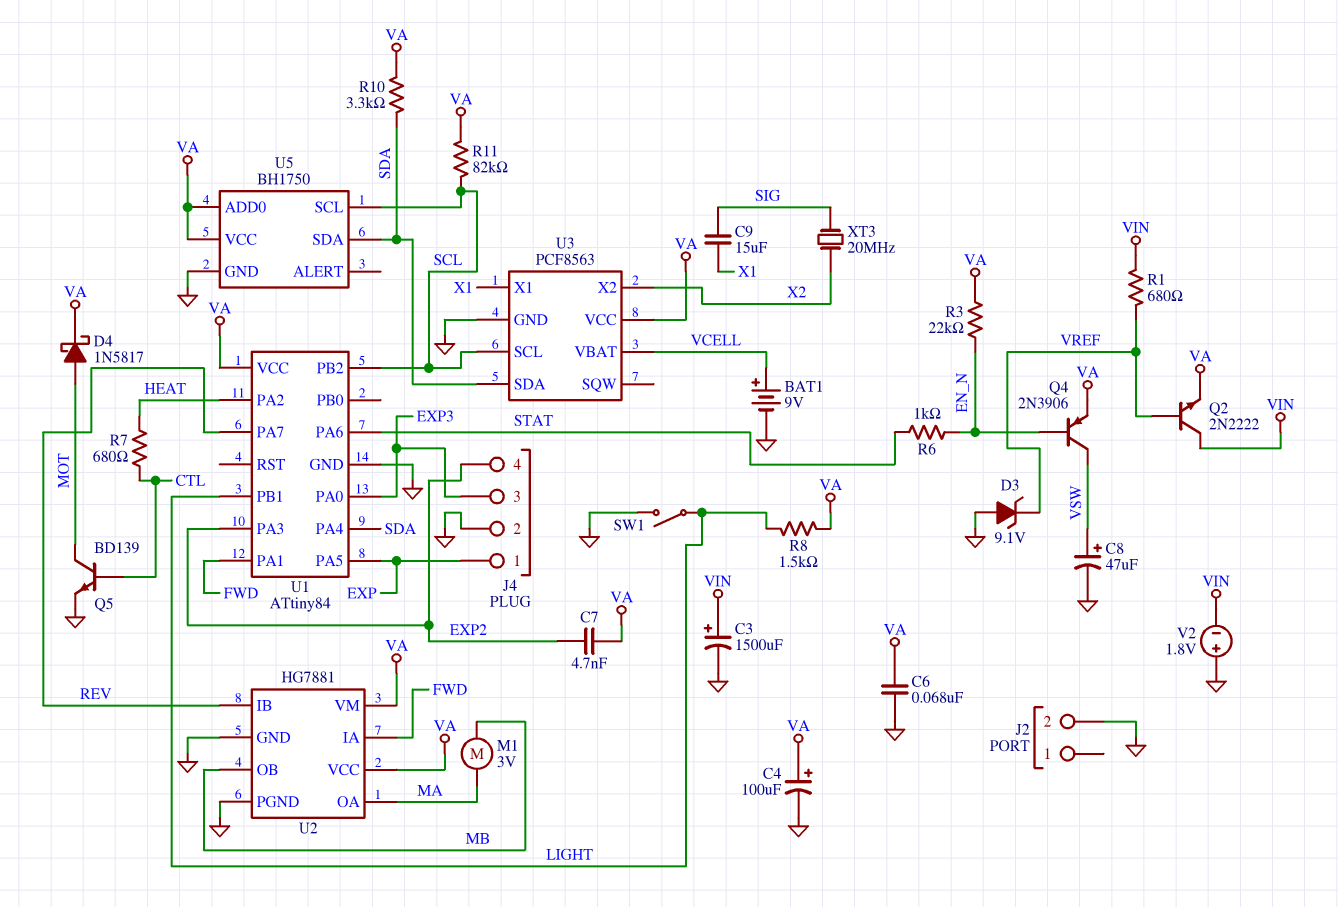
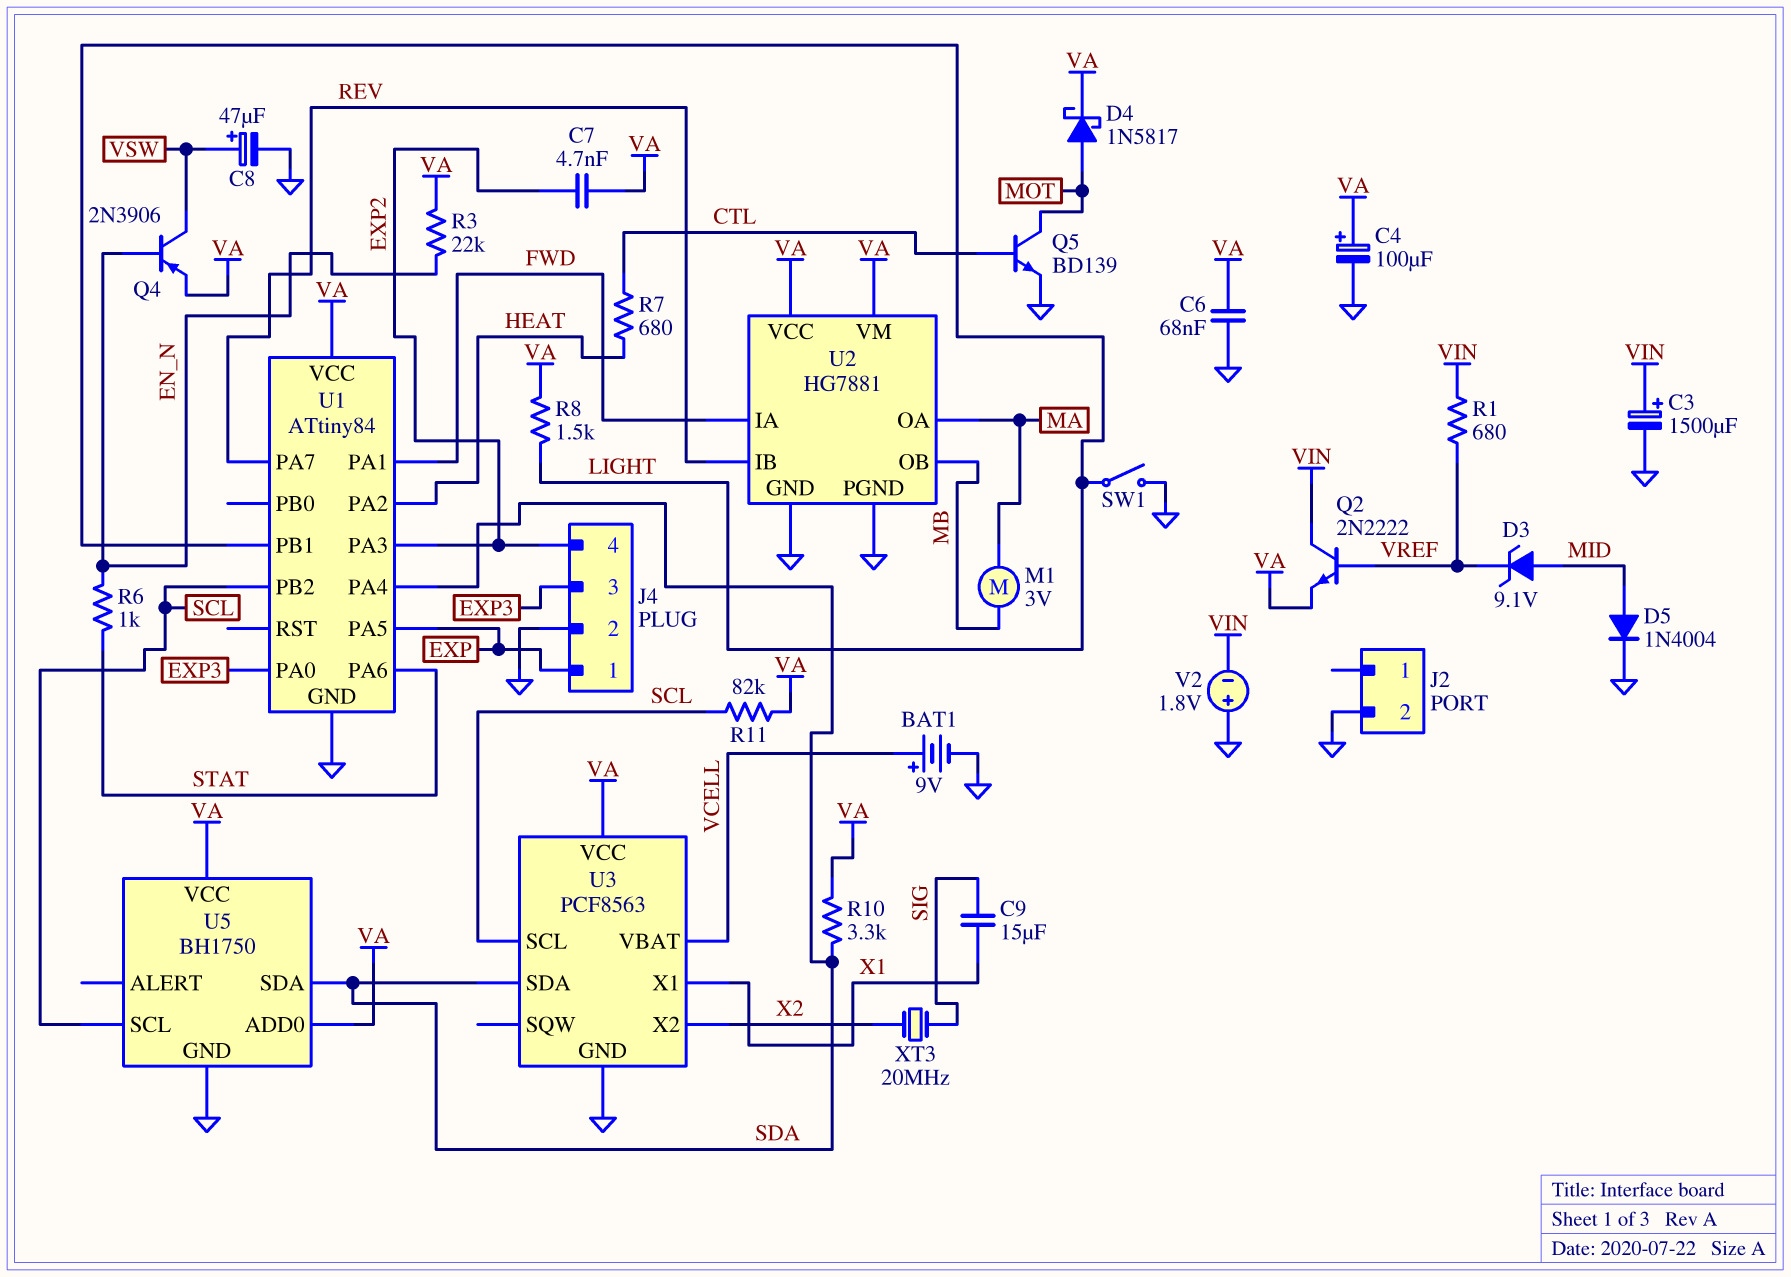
D3: zener 9.1V (A GND, K VREF) -> zener 9.1V (A MID, K VREF)
D5: none -> diode 1N4004 (A MID, K GND)

